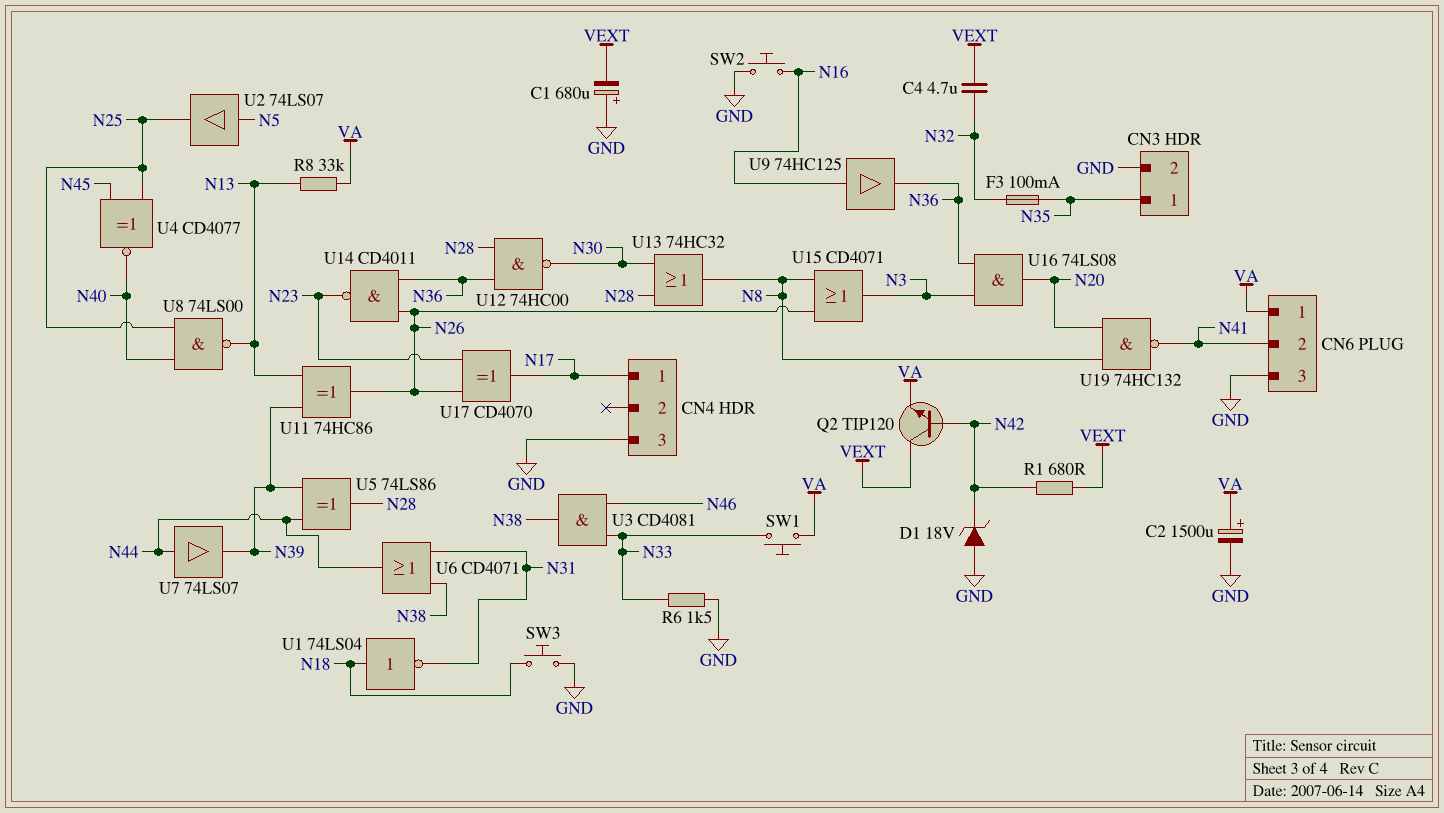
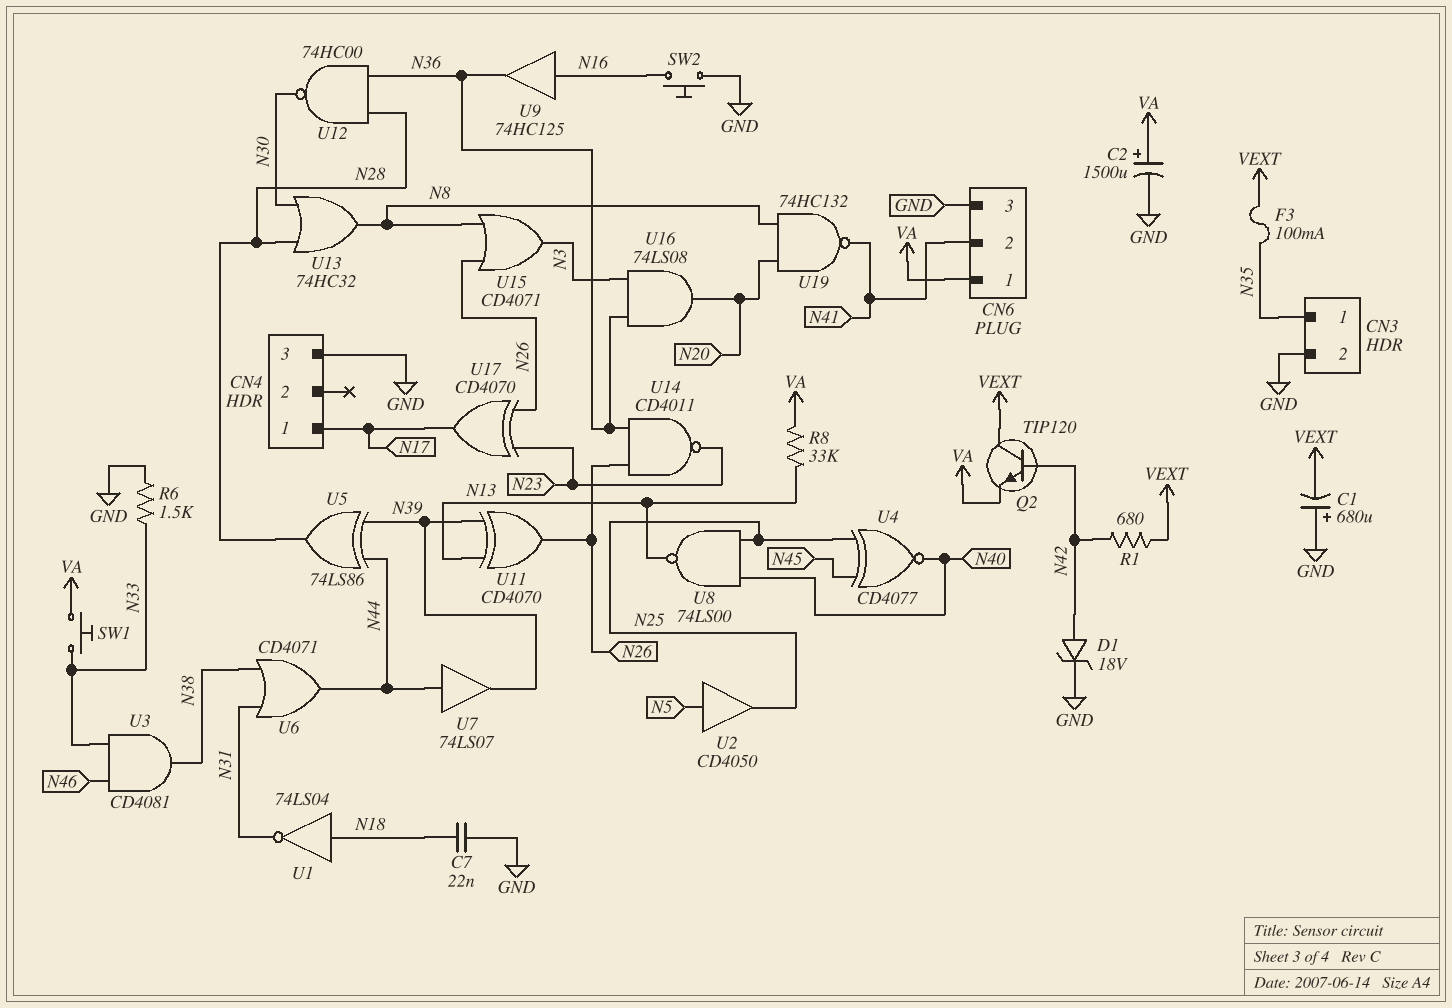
C4: 4.7uF (N32, VEXT) -> none
C7: none -> 22nF (GND, N18)
D1: zener 18V (A GND, K N42) -> zener 18V (A N42, K GND)
F3: 100mA (N32, N35) -> 100mA (N35, VEXT)
SW3: button (GND, N18) -> none
U2: buffer 74LS07 (in N5, out N25) -> buffer CD4050 (in N5, out N25)
U11: XOR 74HC86 (in N13, in N39, out N26) -> XOR CD4070 (in N13, in N39, out N26)

